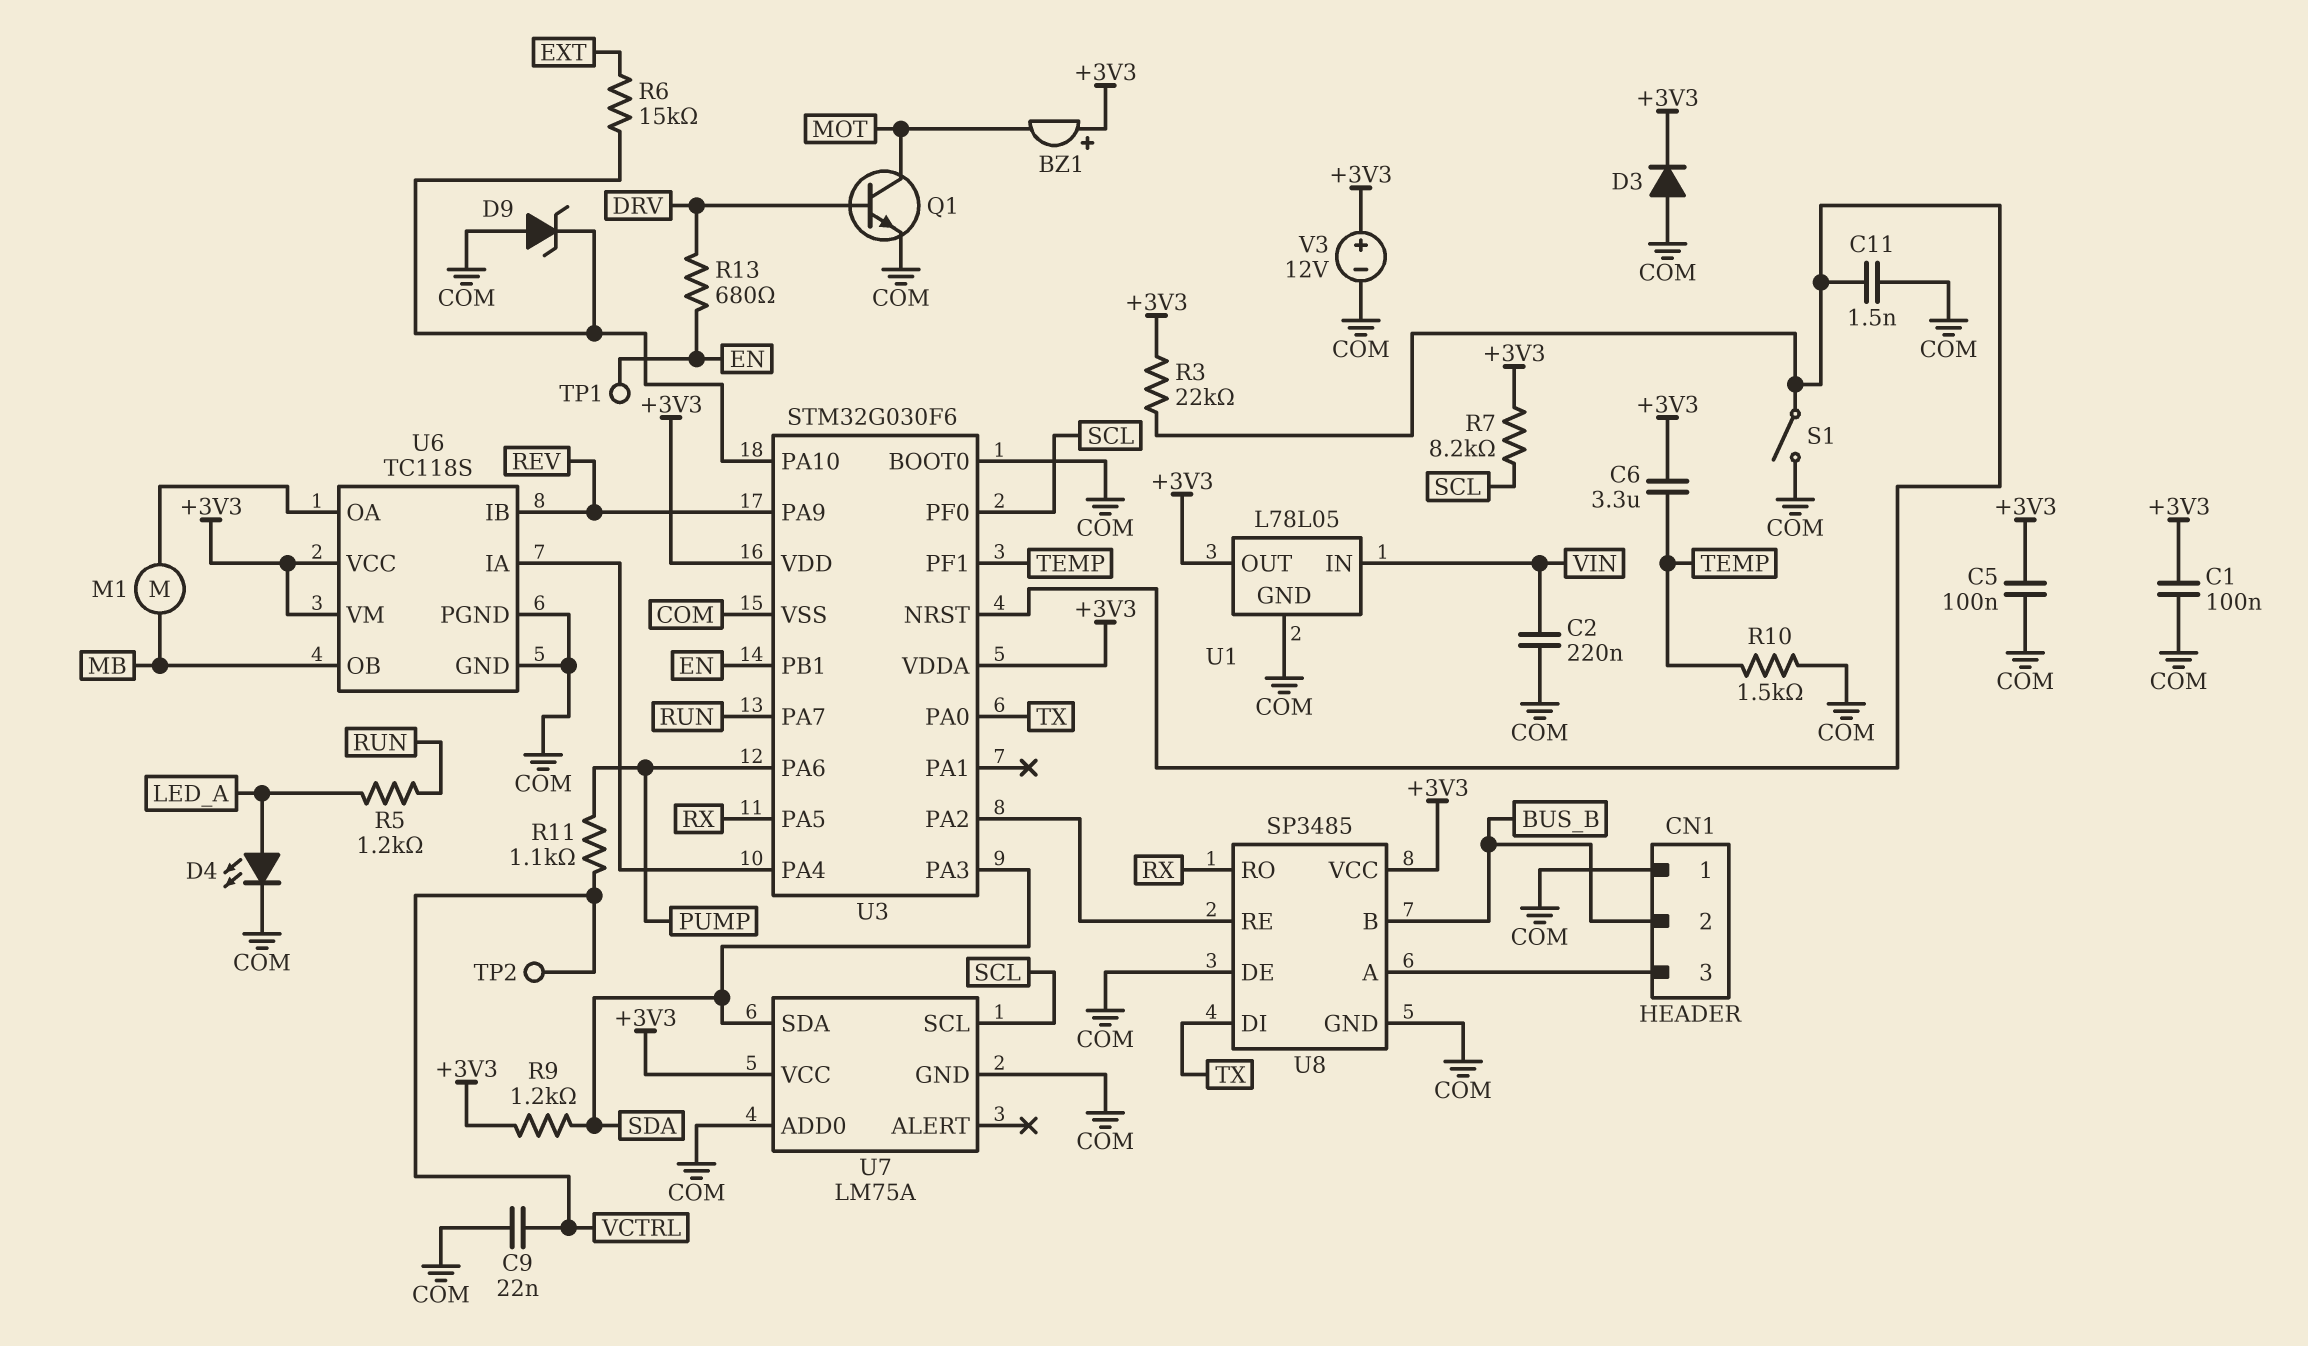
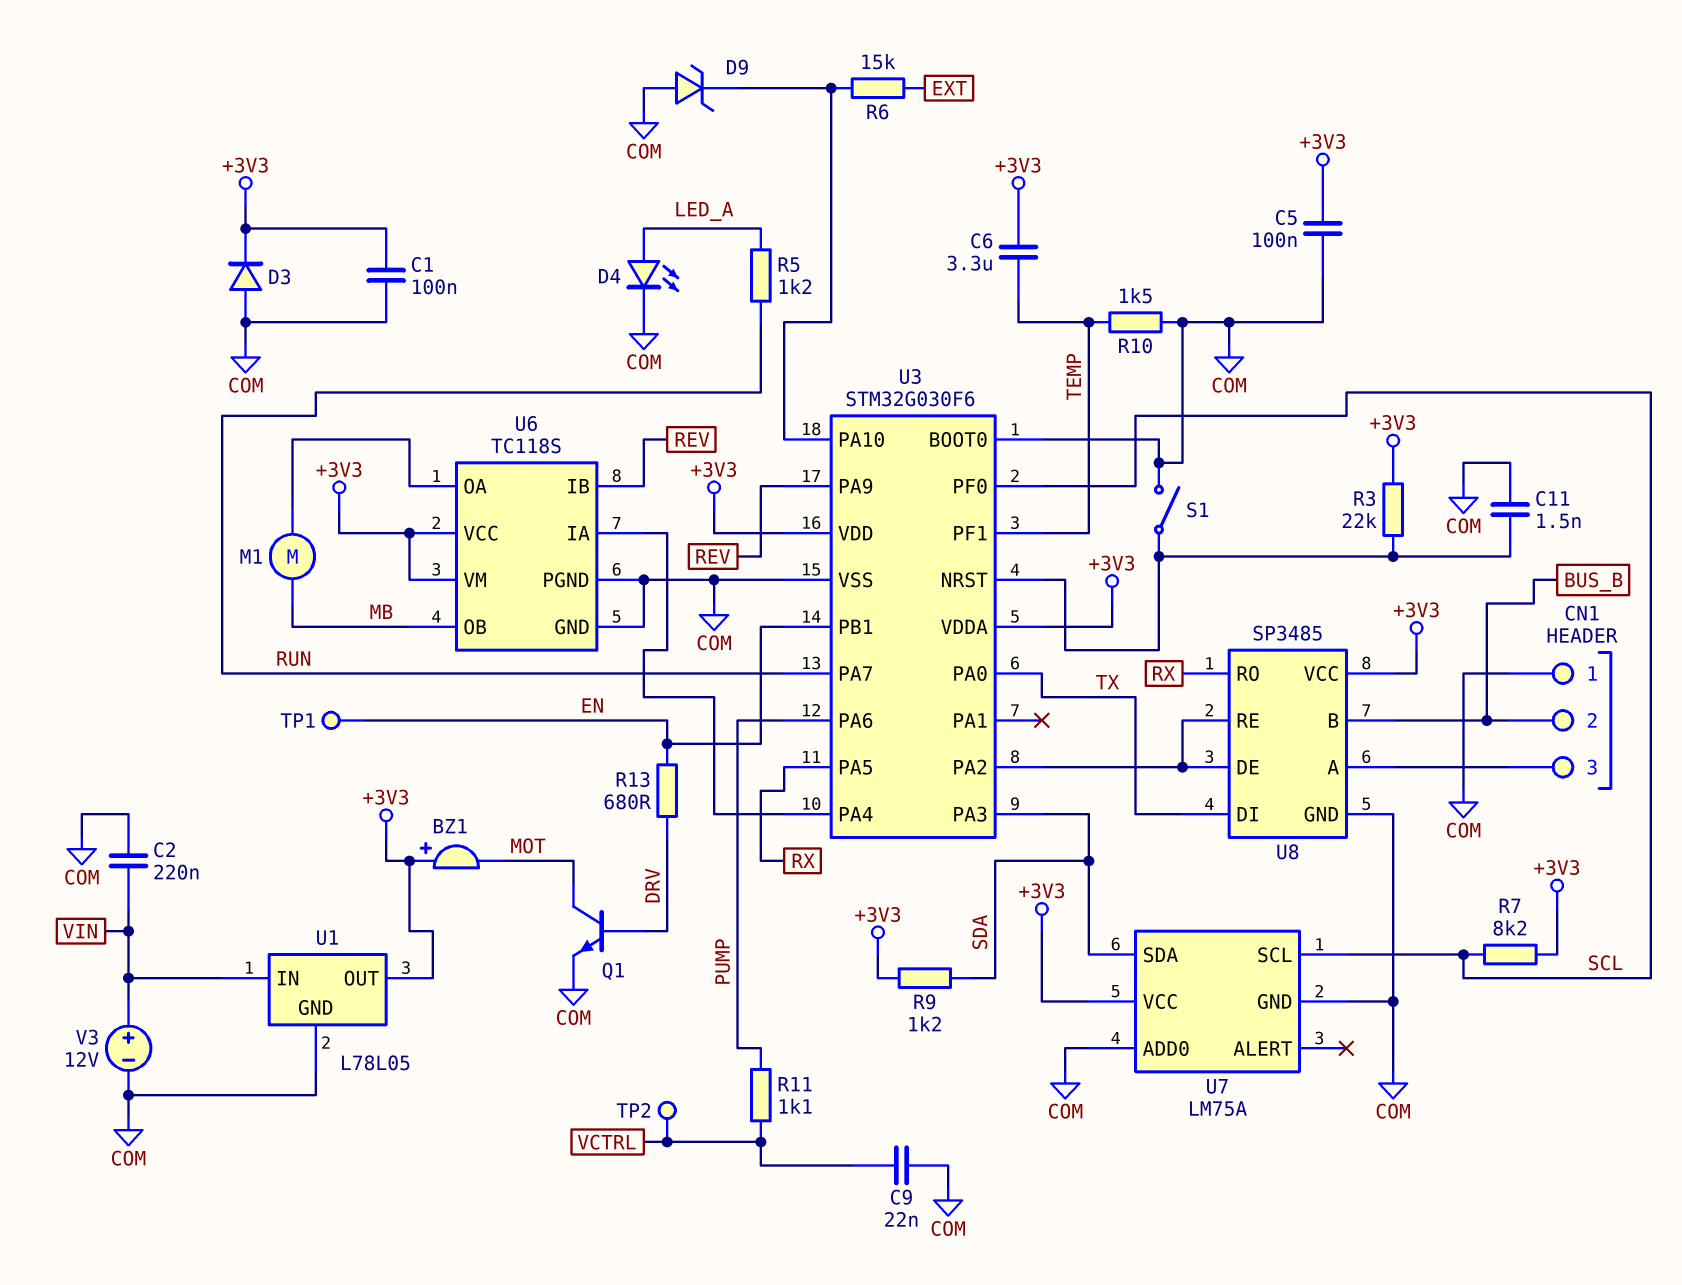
U8 pin DE: COM -> U3/PA2
V3: 12V (plus +3V3, minus COM) -> 12V (plus VIN, minus COM)

